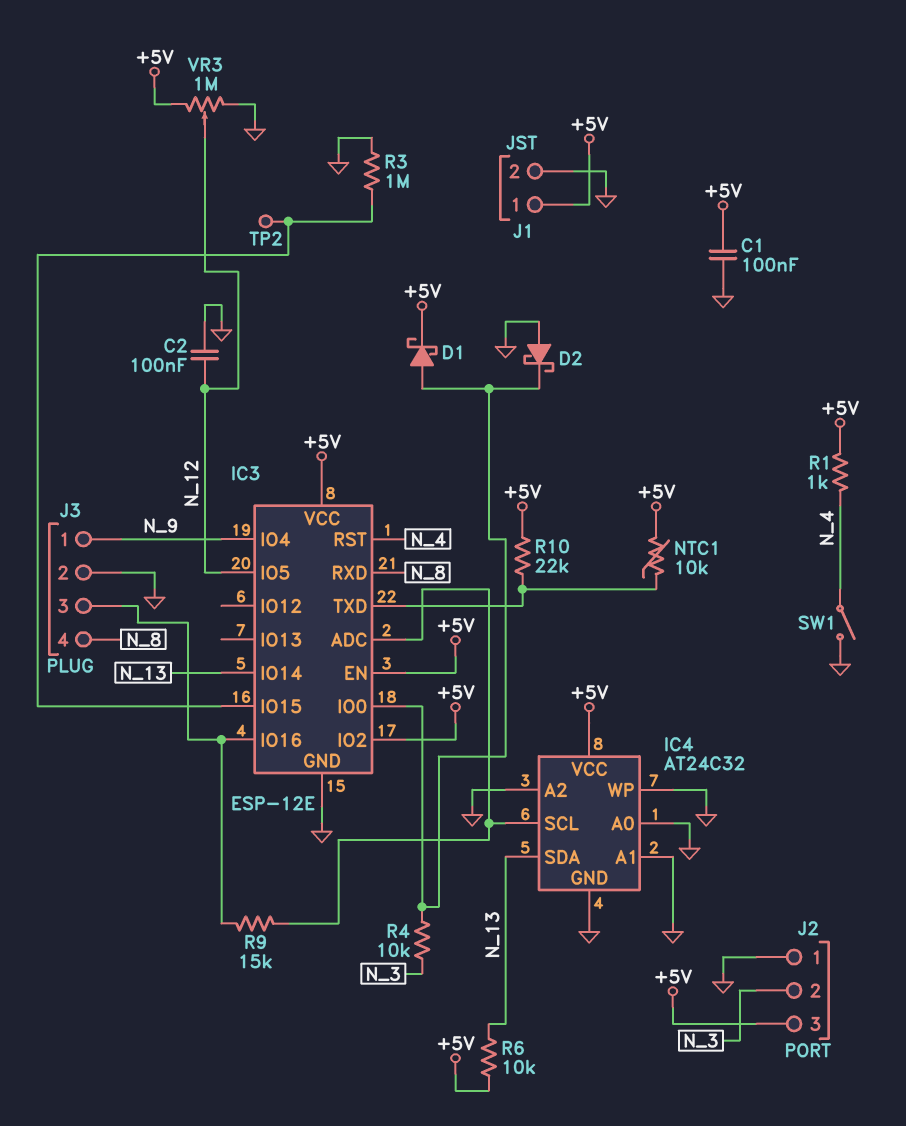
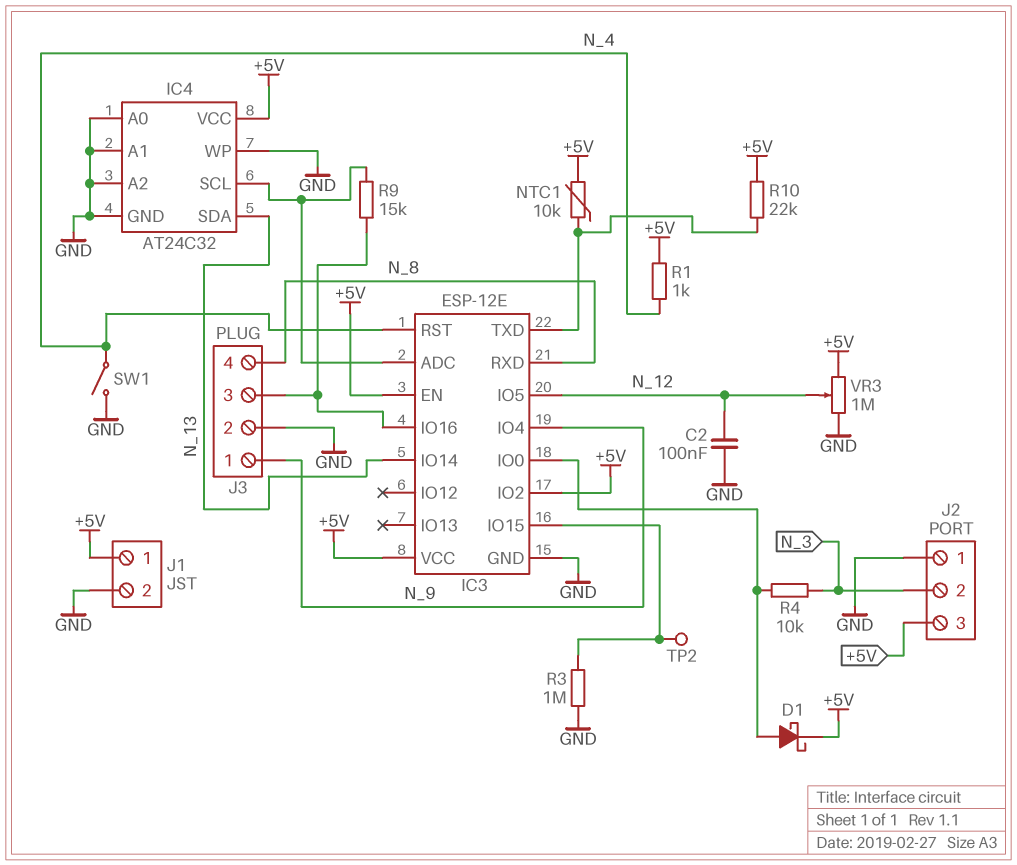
C1: 100nF (+5V, GND) -> none
D2: schottky (A GND, K IC3/IO0) -> none
R6: 10k (+5V, N_13) -> none

